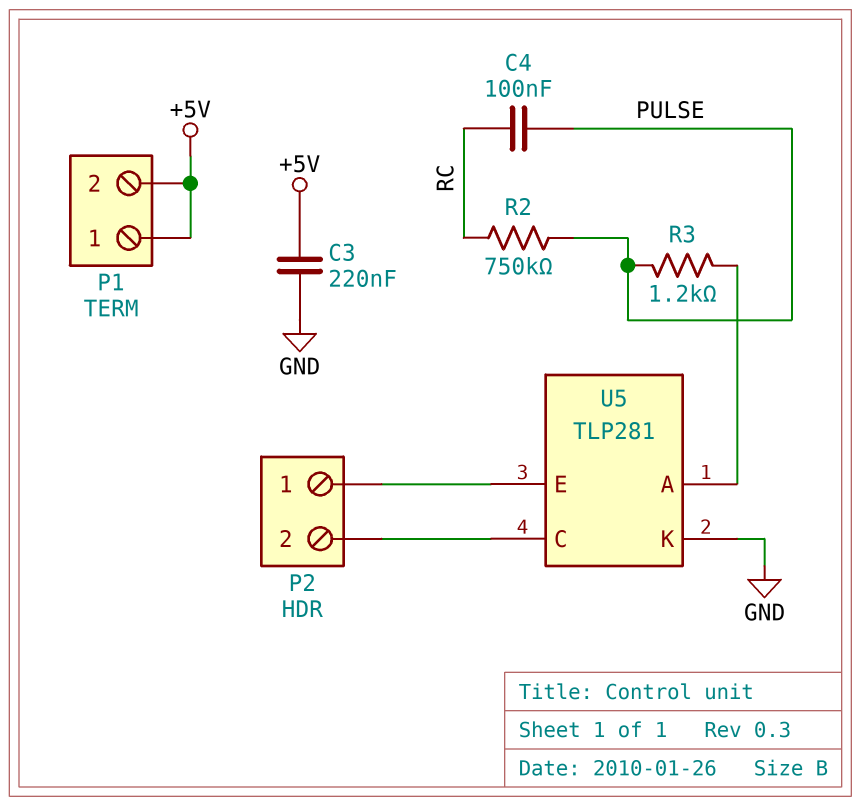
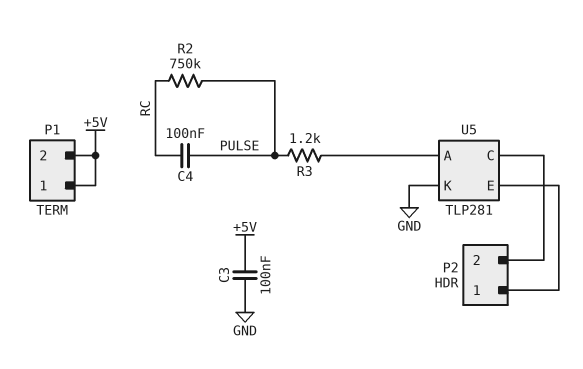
C3: 220nF (+5V, GND) -> 100nF (+5V, GND)

